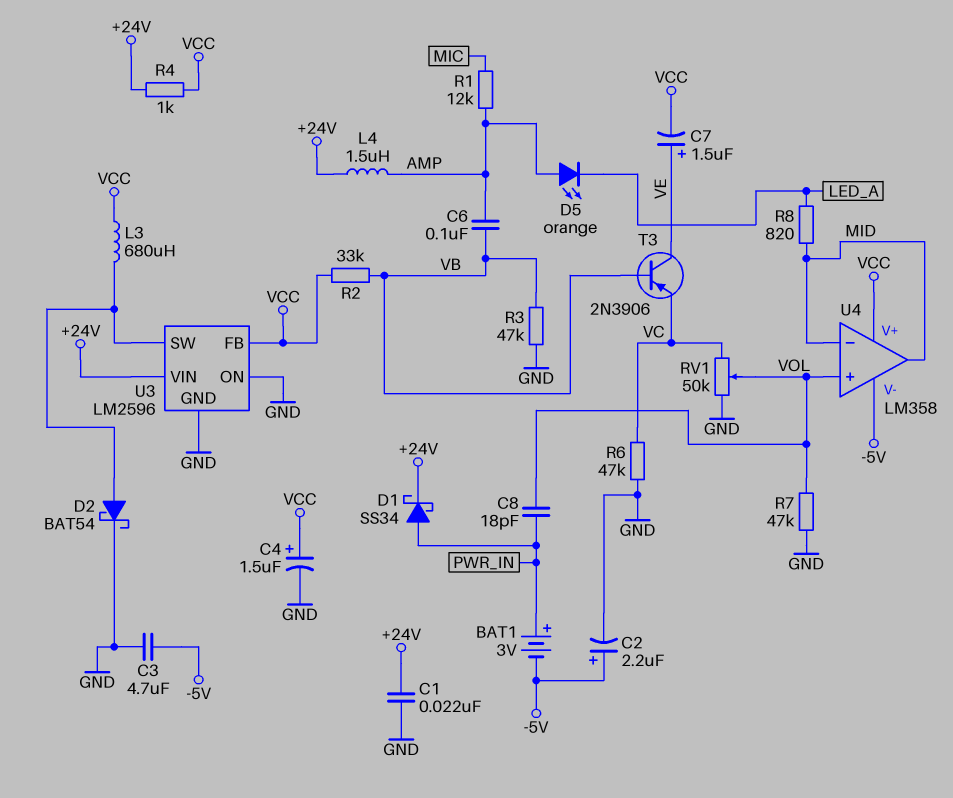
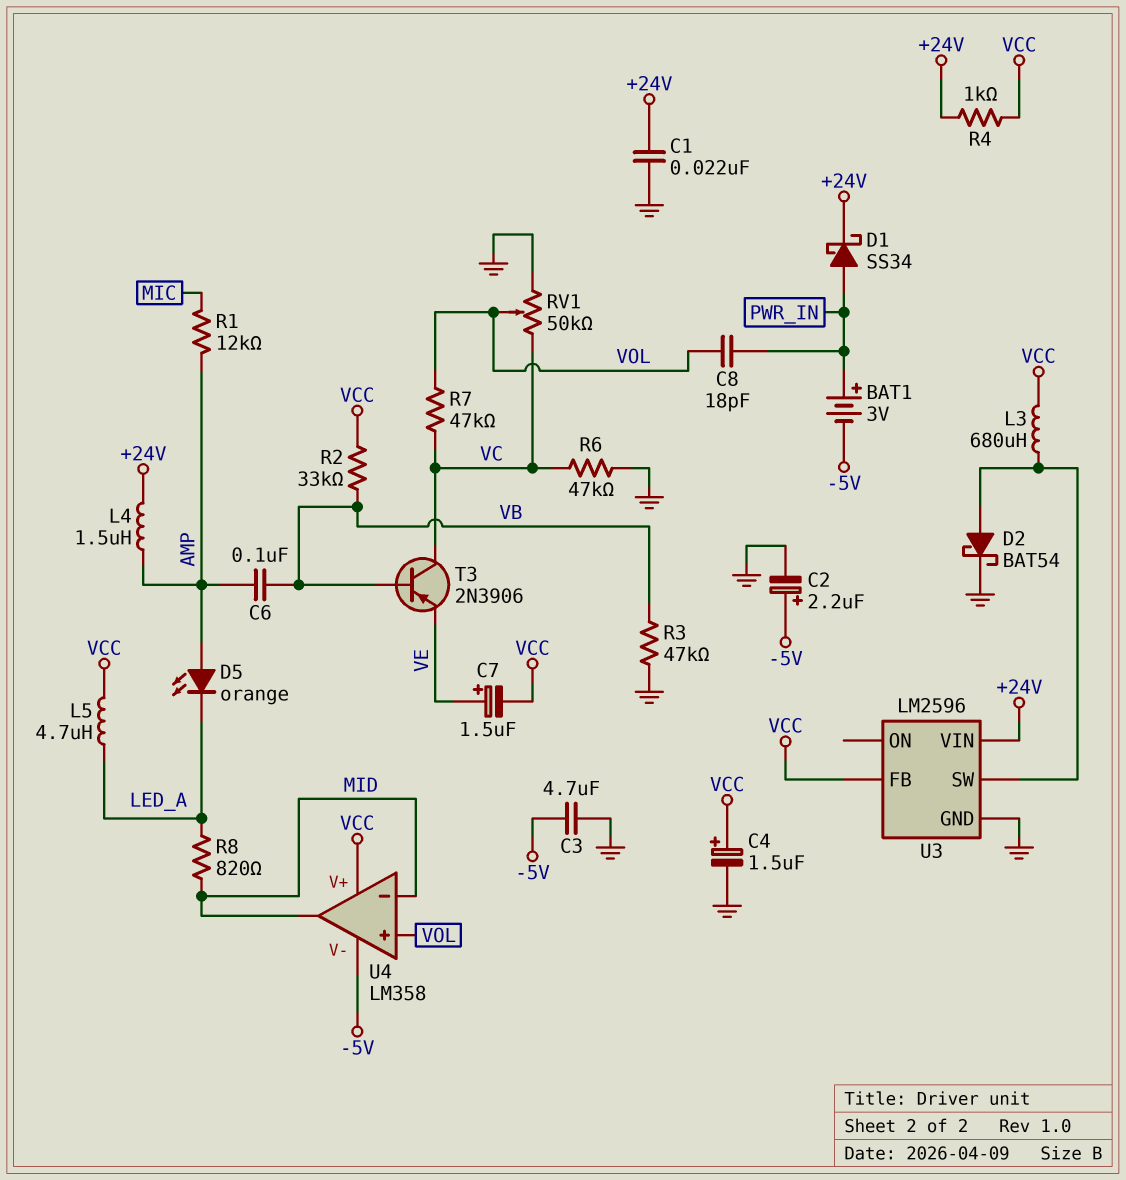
L5: none -> 4.7uH (LED_A, VCC)
R7: 47k (GND, VOL) -> 47k (VC, VOL)
T3: PNP 2N3906 (B VB, C VE, E VC) -> PNP 2N3906 (B VB, C VC, E VE)
U3 pin ON: GND -> none

